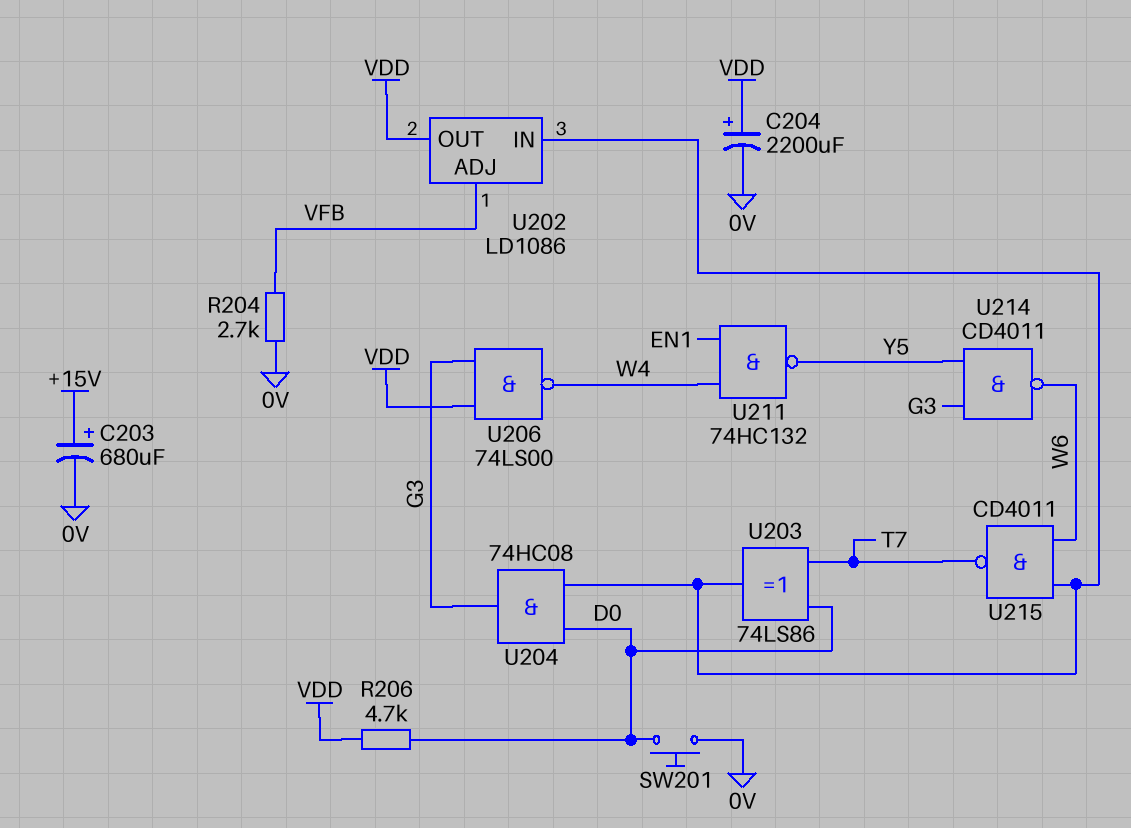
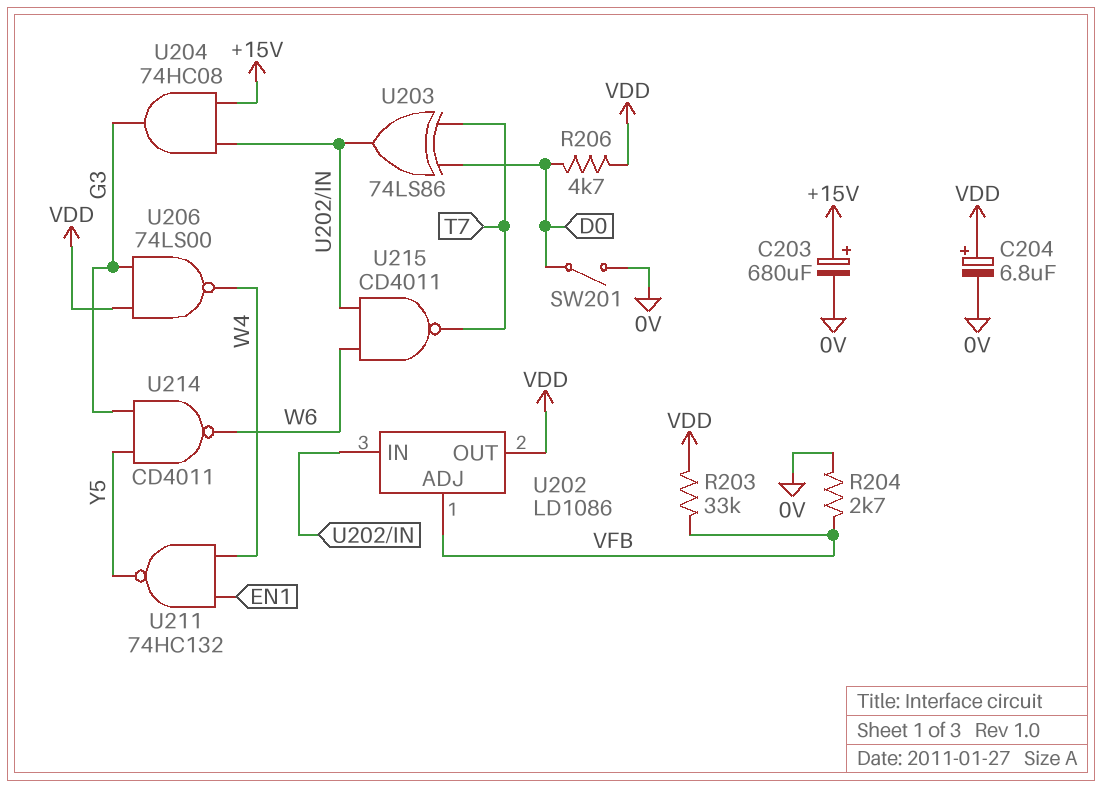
C204: 2200uF (plus VDD, minus 0V) -> 6.8uF (plus VDD, minus 0V)
R203: none -> 33k (VDD, VFB)
SW201: button (0V, D0) -> switch (0V, D0)
U204: AND 74HC08 (in D0, in U202/IN, out G3) -> AND 74HC08 (in +15V, in U202/IN, out G3)

